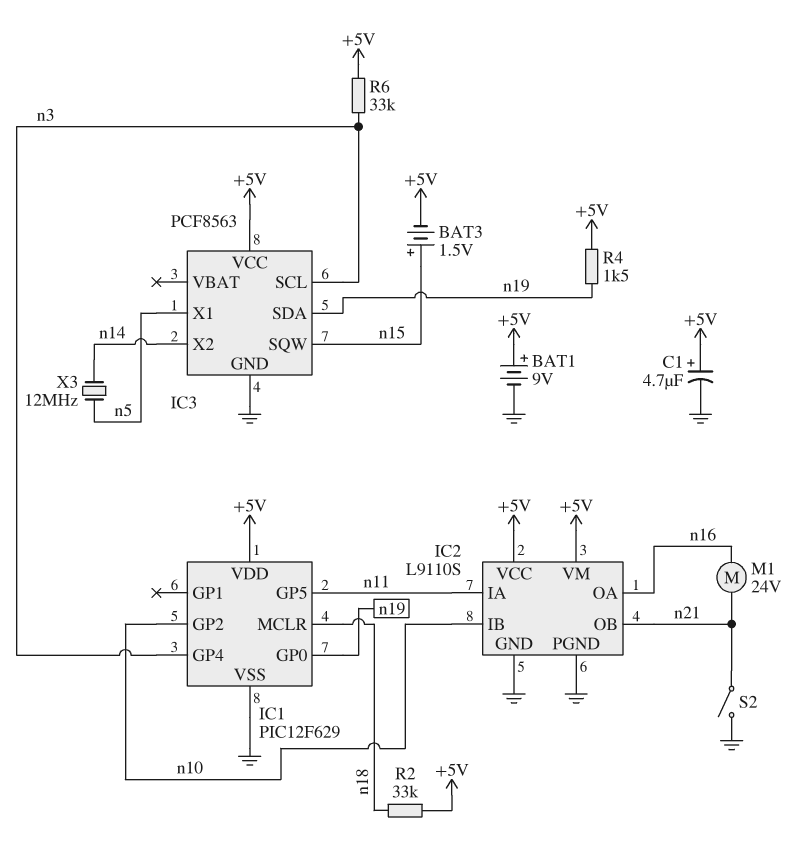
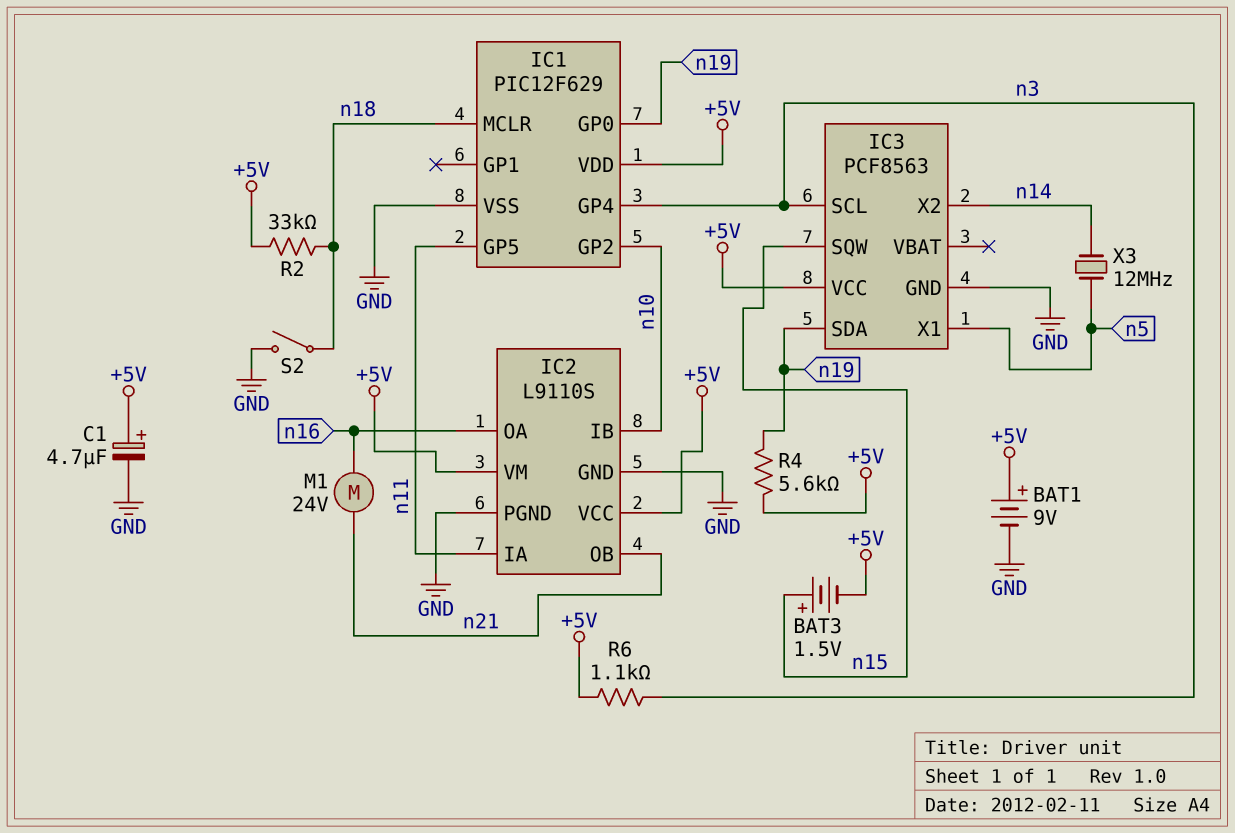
R4: 1.5k (+5V, n19) -> 5.6k (+5V, n19)
R6: 33k (+5V, n3) -> 1.1k (+5V, n3)
S2: switch (GND, n21) -> switch (GND, n18)

